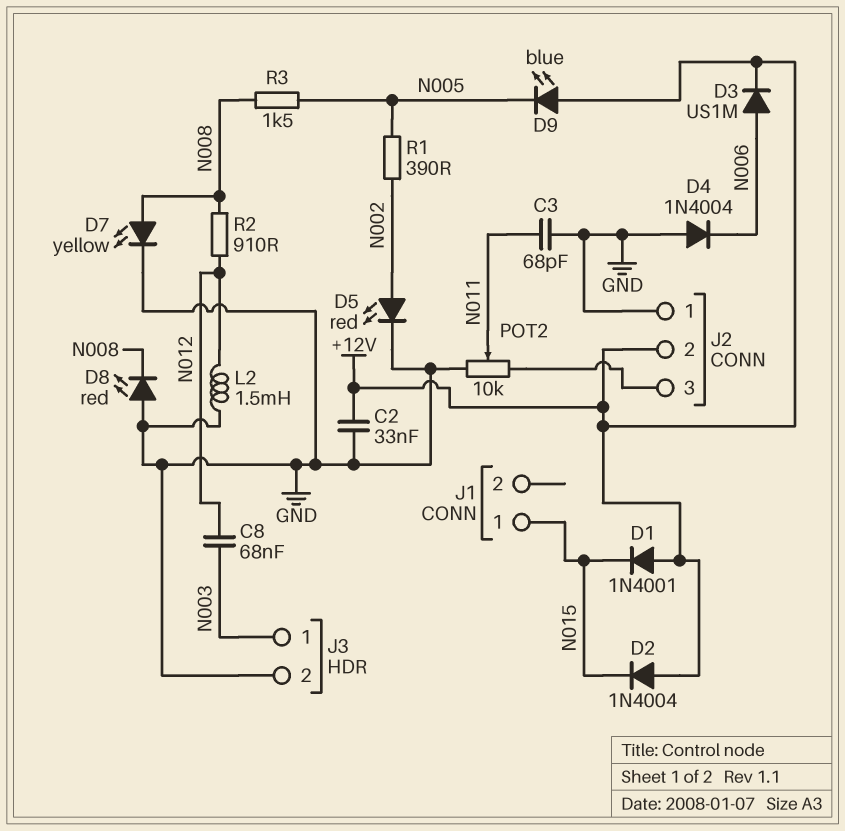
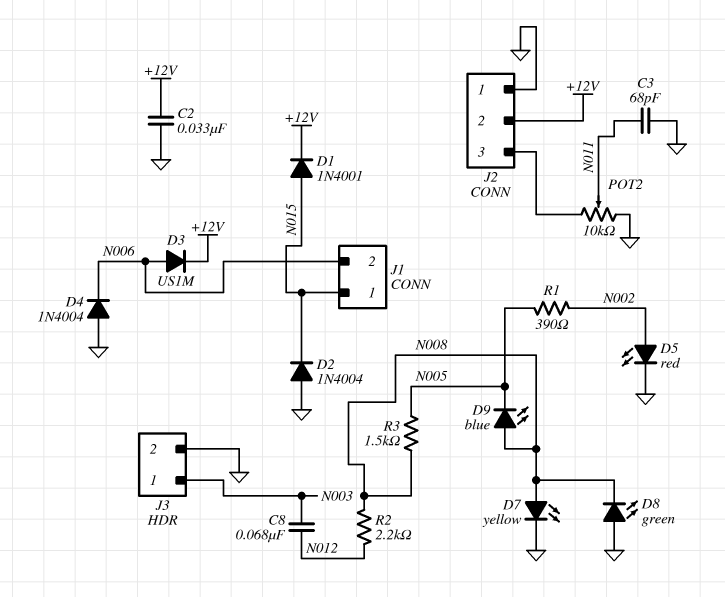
D1: diode 1N4001 (A +12V, K N015) -> diode 1N4001 (A N015, K +12V)
D2: diode 1N4004 (A +12V, K N015) -> diode 1N4004 (A GND, K N015)
D8: LED red (A GND, K N008) -> LED green (A GND, K N008)
D9: LED blue (A +12V, K N005) -> LED blue (A N008, K N005)
J1 pin 2: none -> N006
L2: 1.5mH (GND, N012) -> none
R2: 910 (N008, N012) -> 2.2k (N008, N012)

